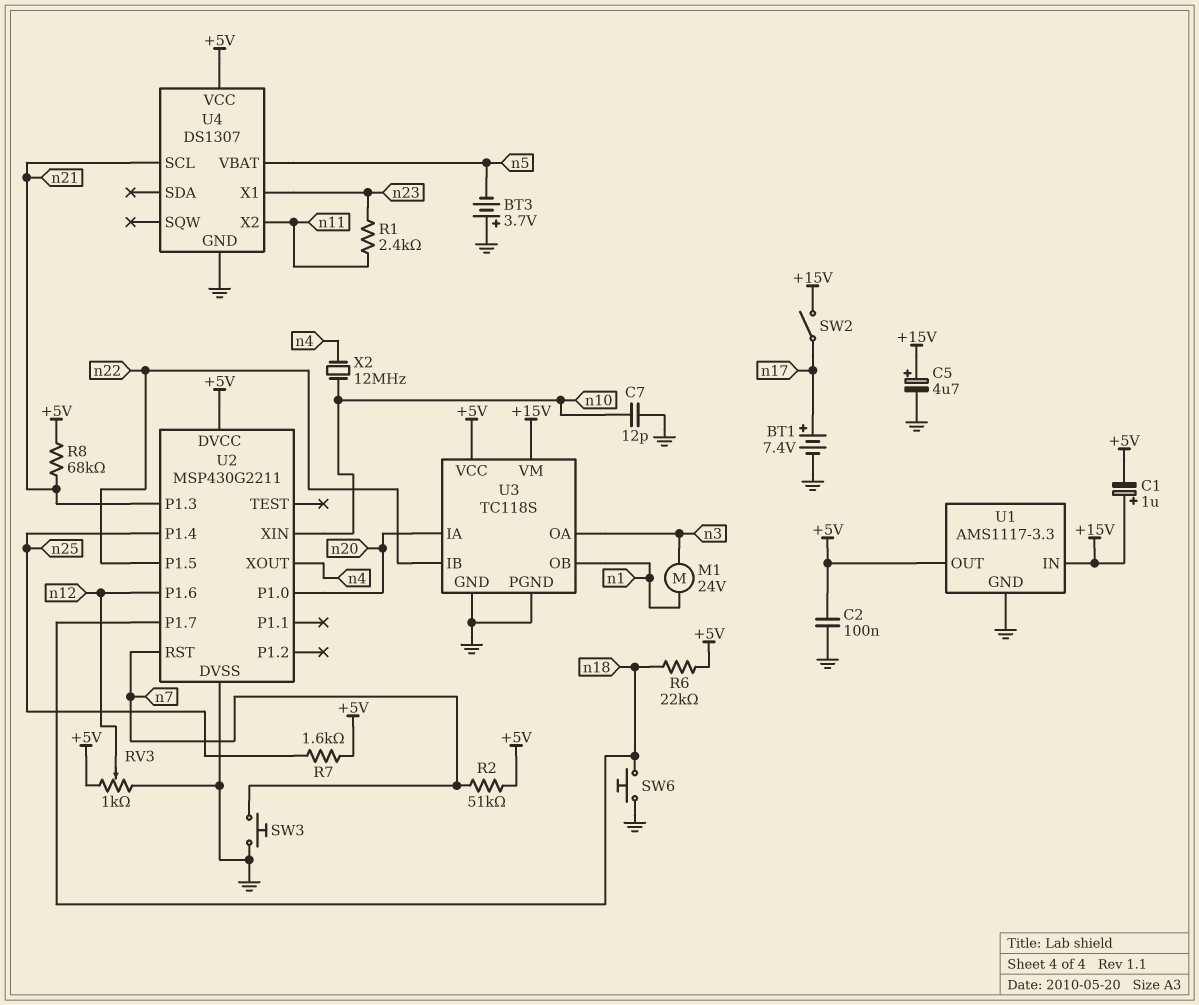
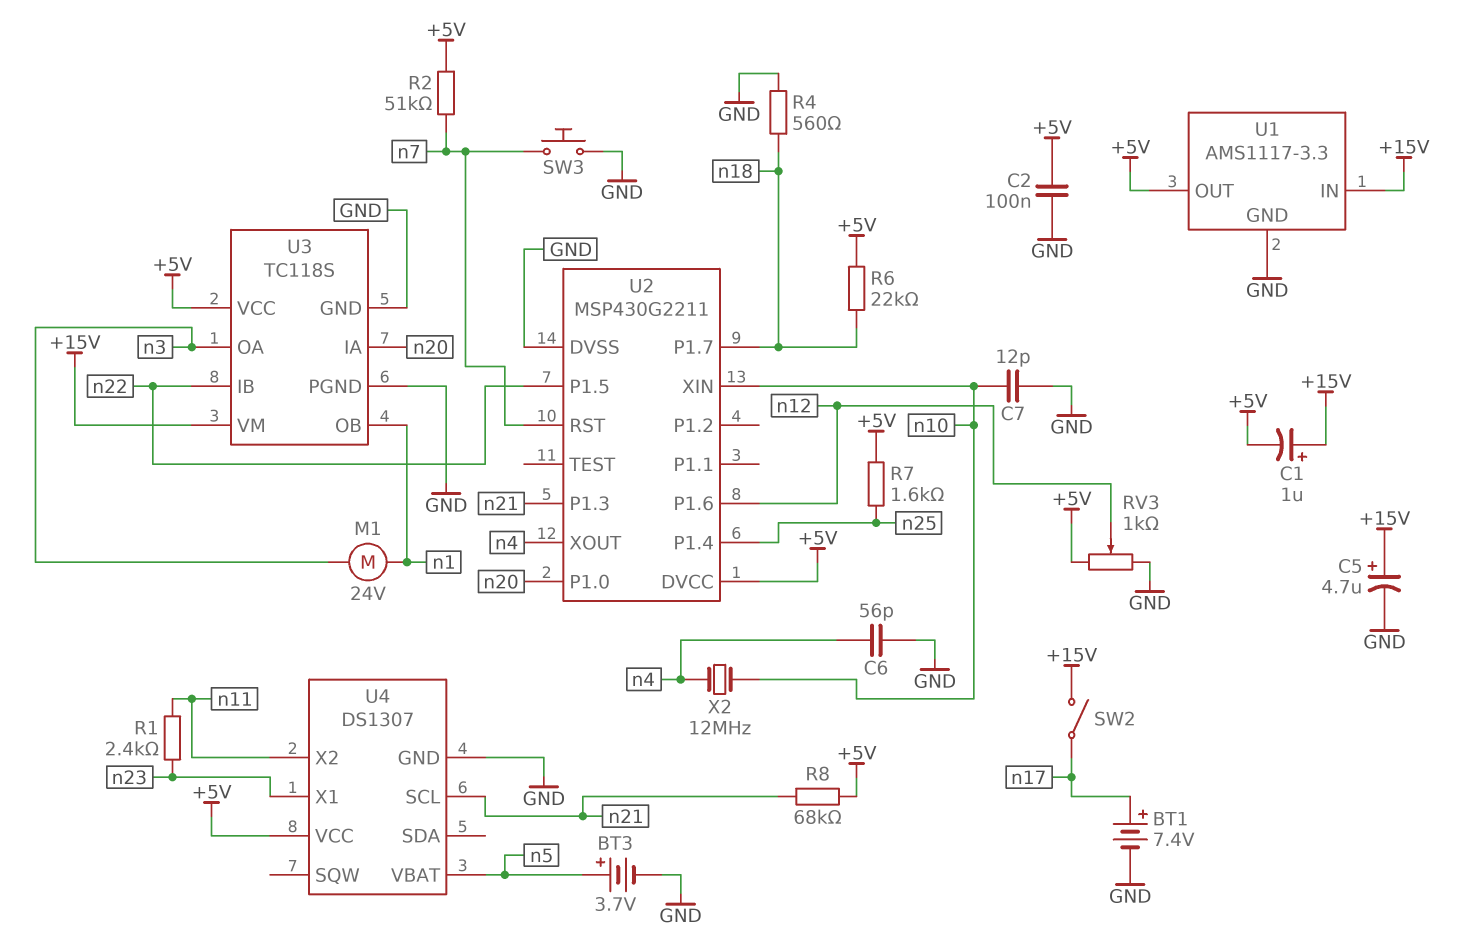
BT3: 3.7V (plus GND, minus n5) -> 3.7V (plus n5, minus GND)
C6: none -> 56pF (GND, n4)
R4: none -> 560 (GND, n18)
SW6: button (GND, n18) -> none

